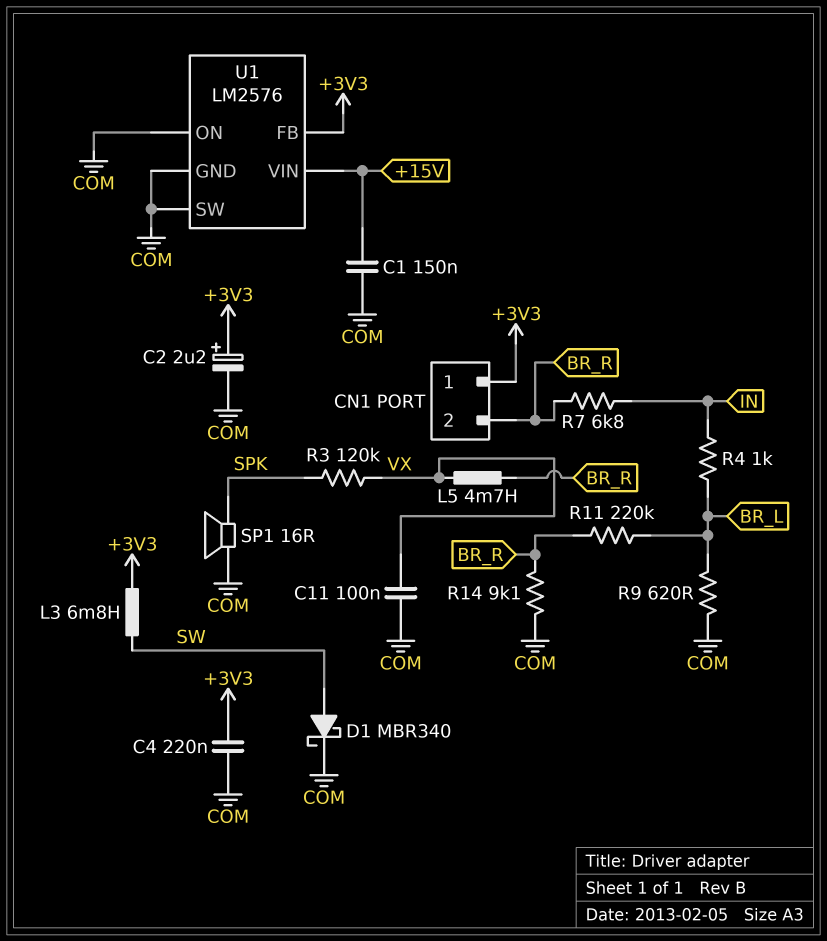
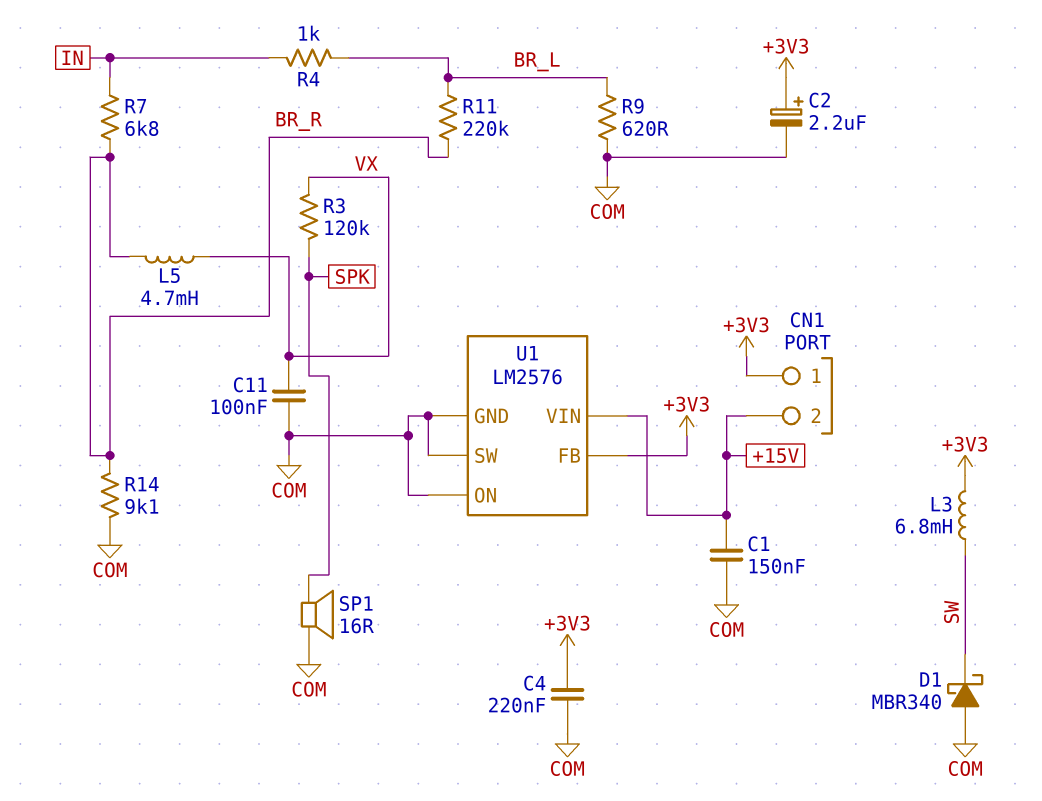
CN1 pin 2: BR_R -> +15V
D1: schottky MBR340 (A SW, K COM) -> schottky MBR340 (A COM, K SW)

